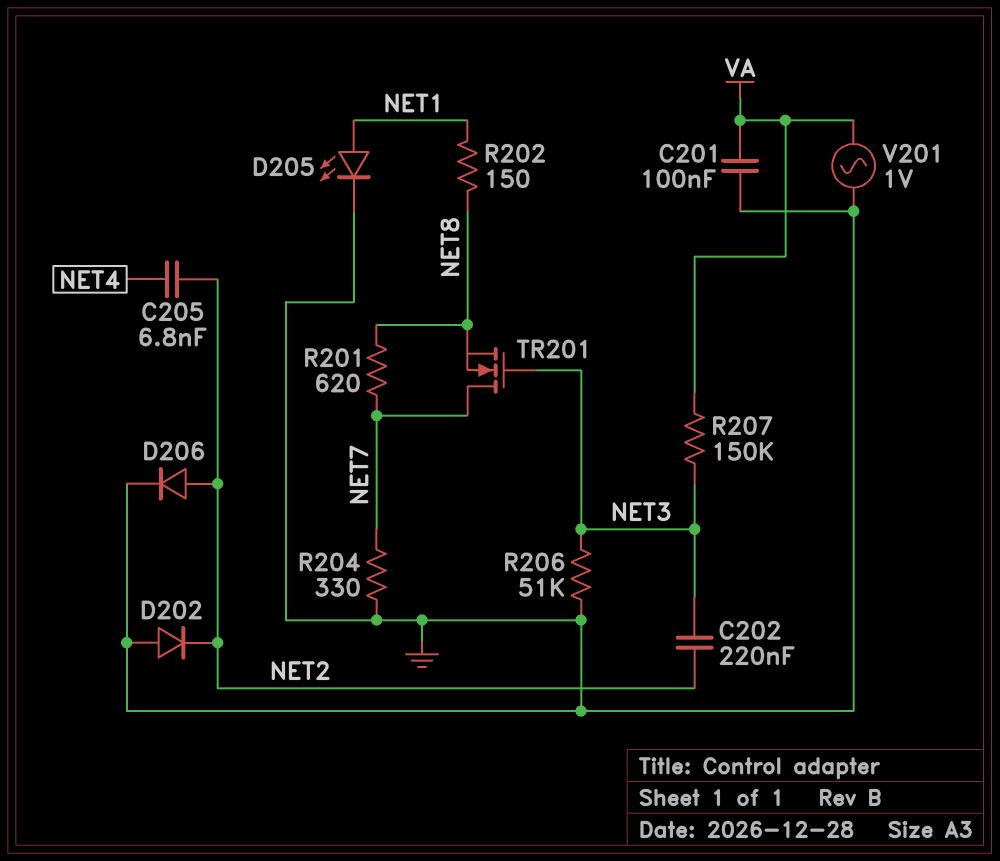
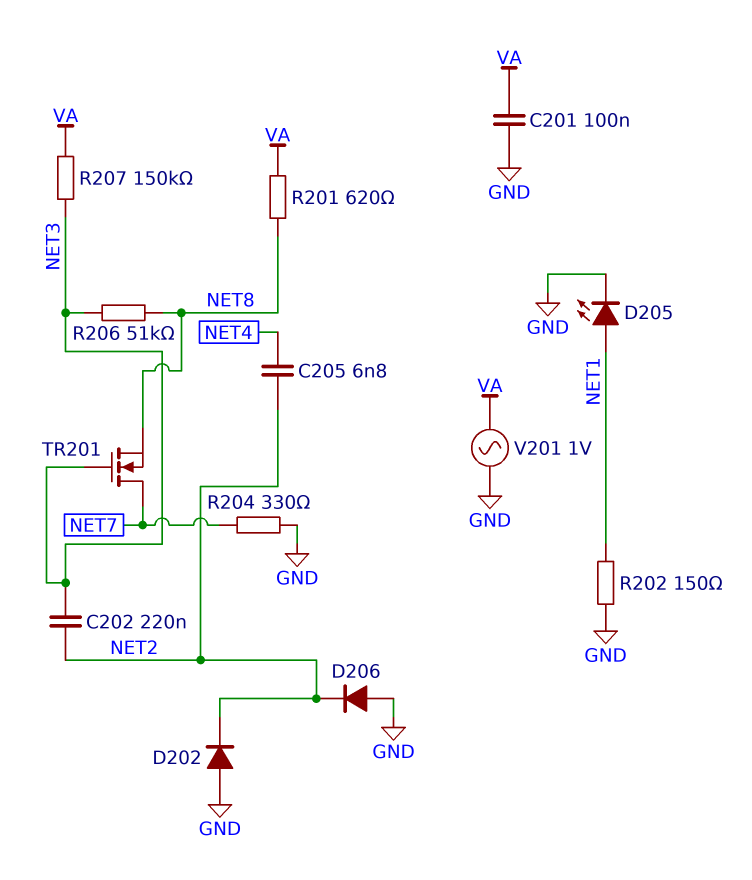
D206: diode (A NET2, K GND) -> diode (A GND, K NET2)
R201: 620 (NET7, NET8) -> 620 (NET8, VA)
R202: 150 (NET1, NET8) -> 150 (GND, NET1)
R206: 51k (GND, NET3) -> 51k (NET3, NET8)

